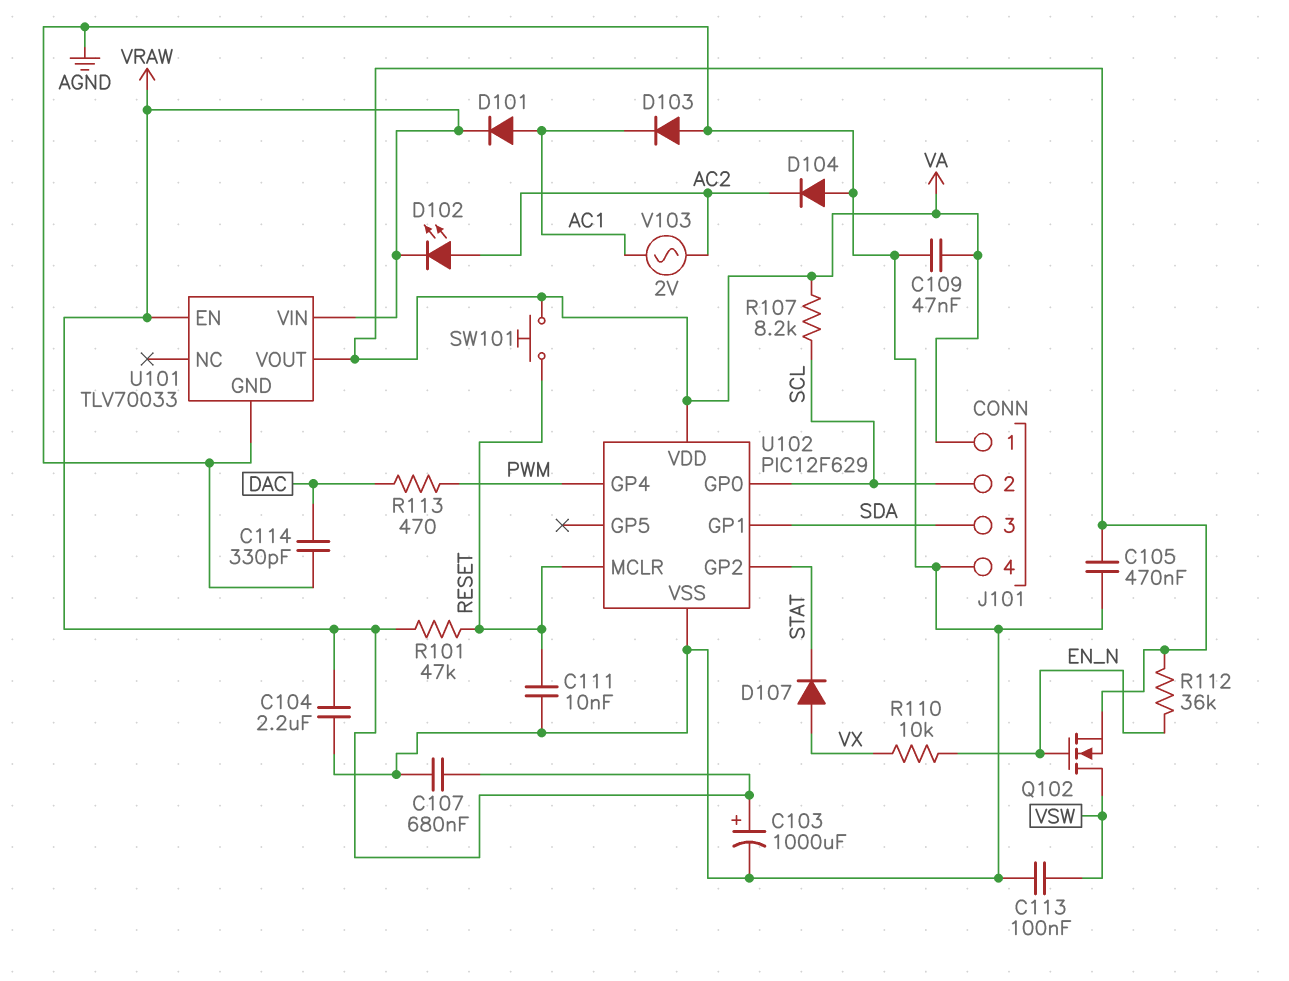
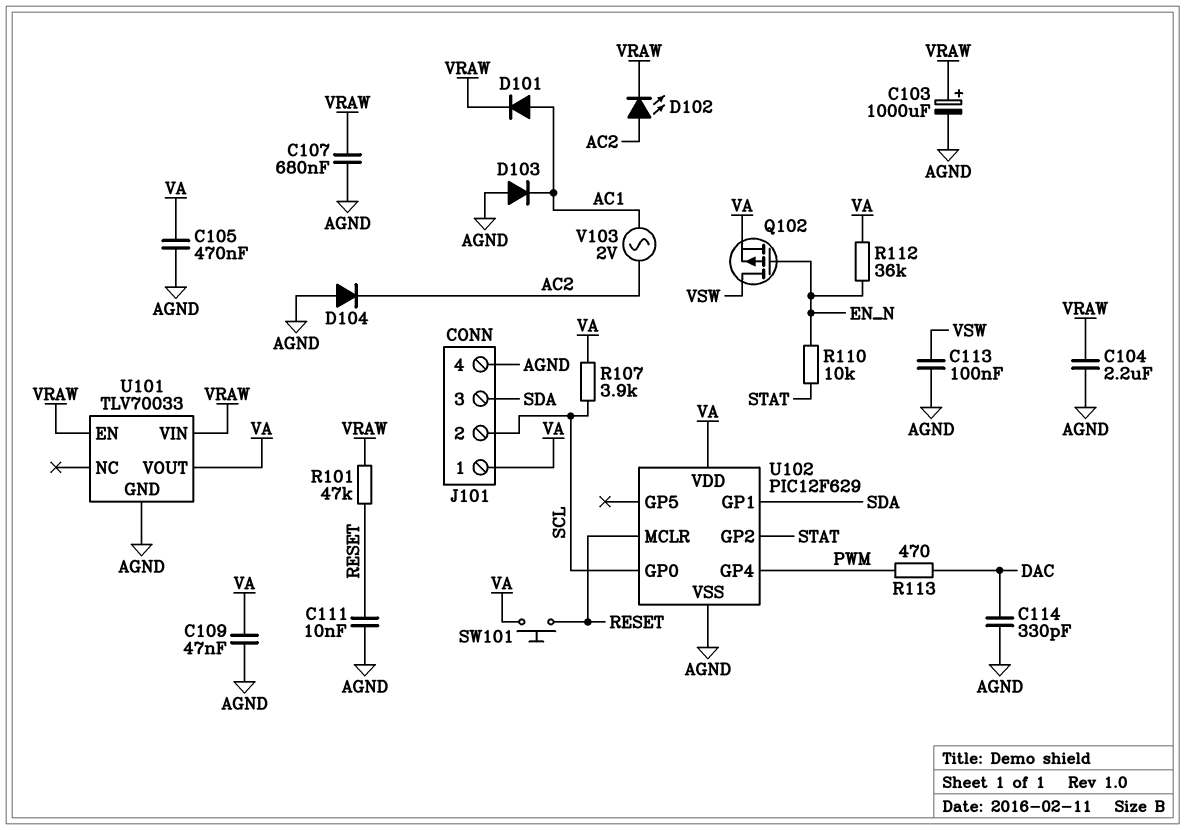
D107: diode (A VX, K STAT) -> none
Q102: NMOS (G EN_N, D VSW, S VA) -> PMOS (G EN_N, D VSW, S VA)
R107: 8.2k (SCL, VA) -> 3.9k (SCL, VA)
R110: 10k (EN_N, VX) -> 10k (EN_N, STAT)

